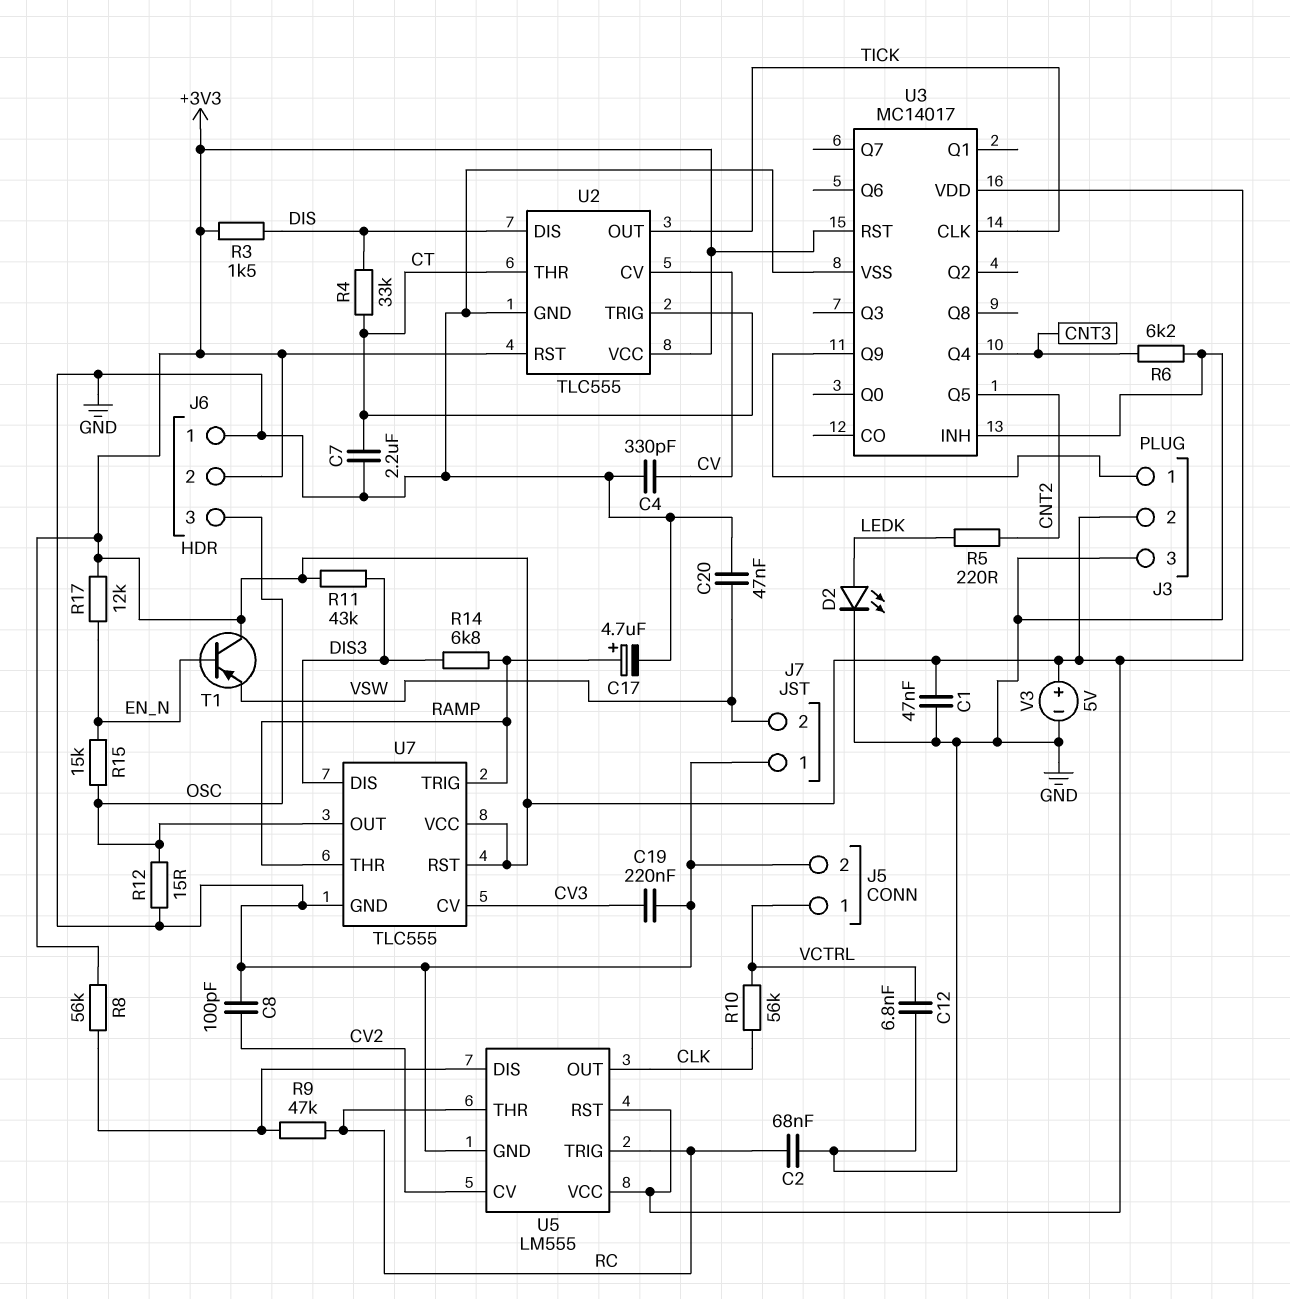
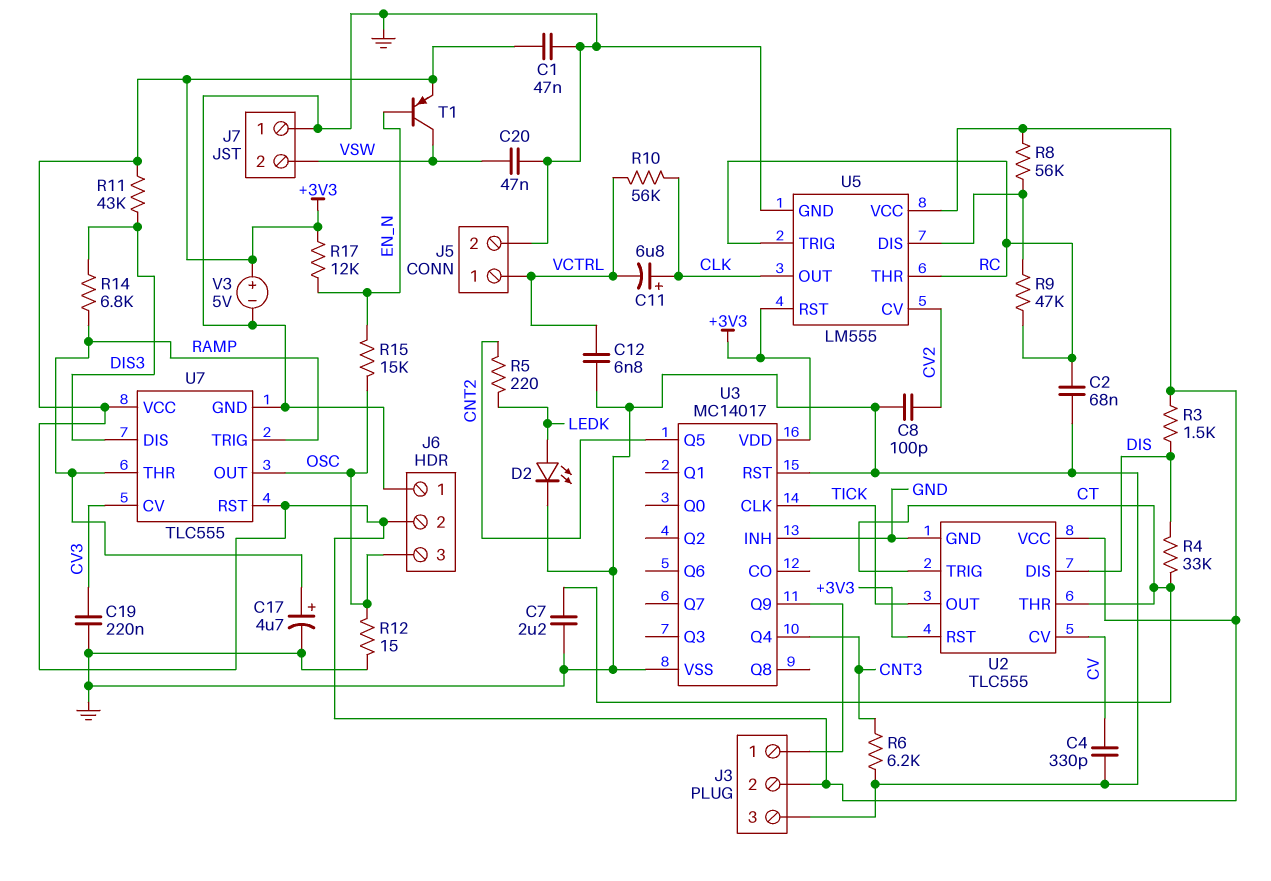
C11: none -> 6.8uF (plus CLK, minus VCTRL)
T1: PNP (B EN_N, C +3V3, E VSW) -> PNP (B EN_N, C VSW, E +3V3)
U3 pin RST: +3V3 -> GND

